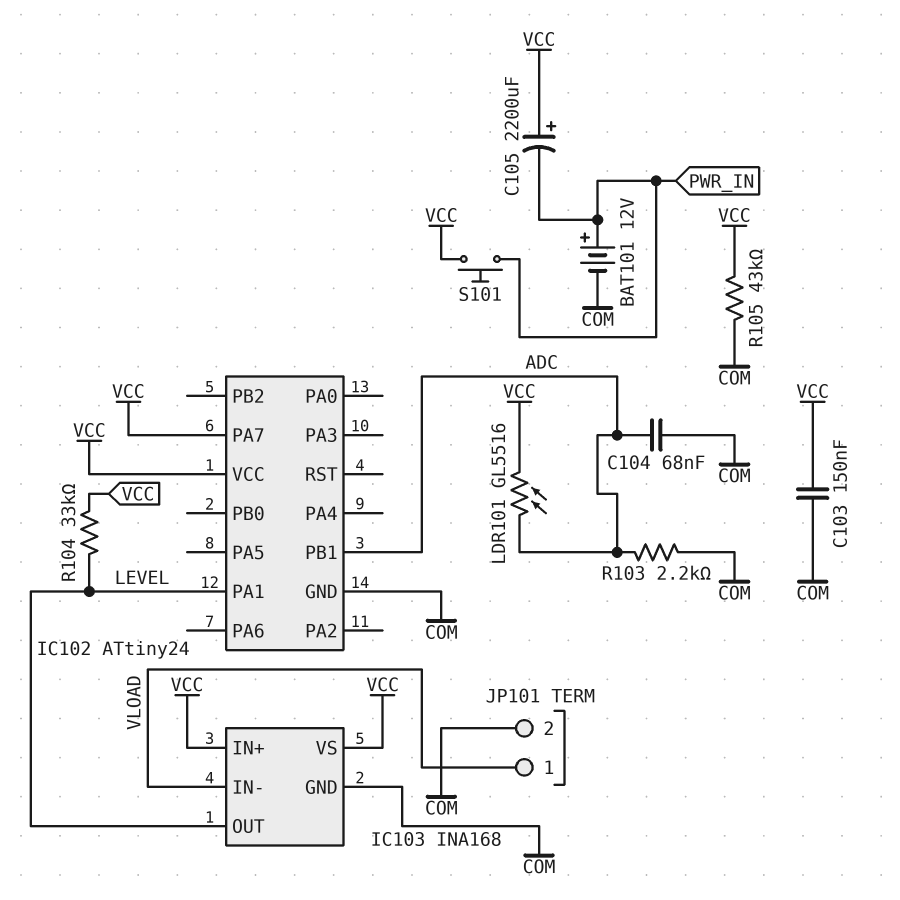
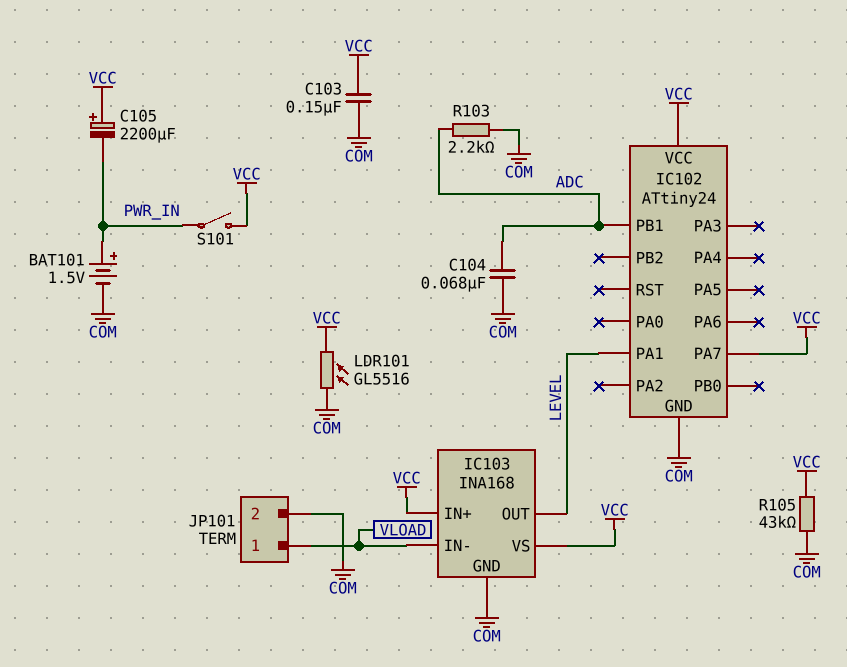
BAT101: 12V (plus PWR_IN, minus COM) -> 1.5V (plus PWR_IN, minus COM)
LDR101: GL5516 (ADC, VCC) -> GL5516 (COM, VCC)
R104: 33k (LEVEL, VCC) -> none
S101: button (PWR_IN, VCC) -> switch (PWR_IN, VCC)

